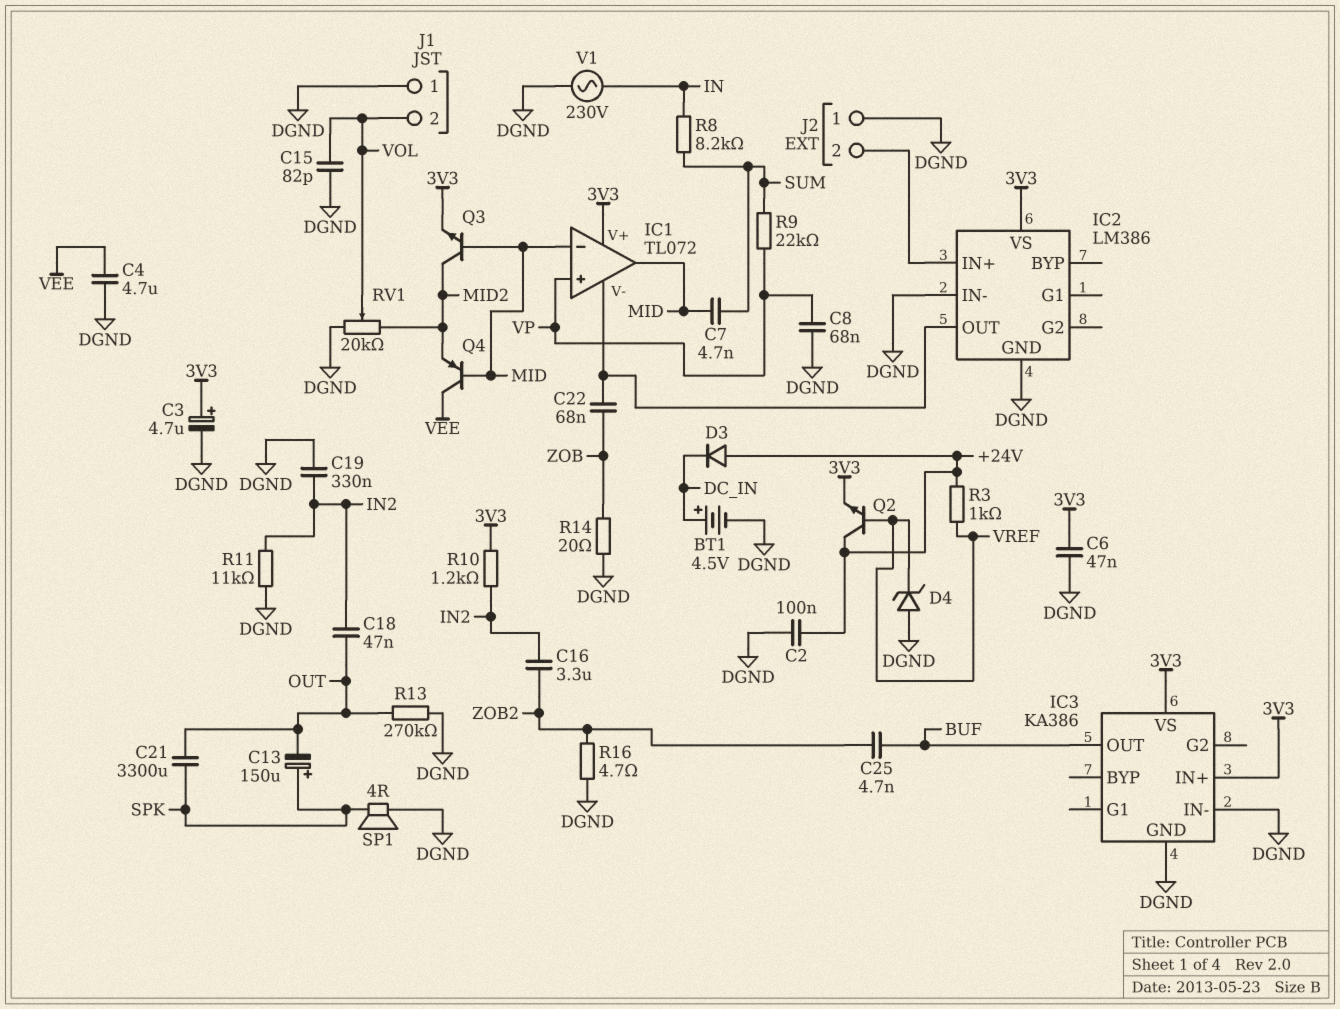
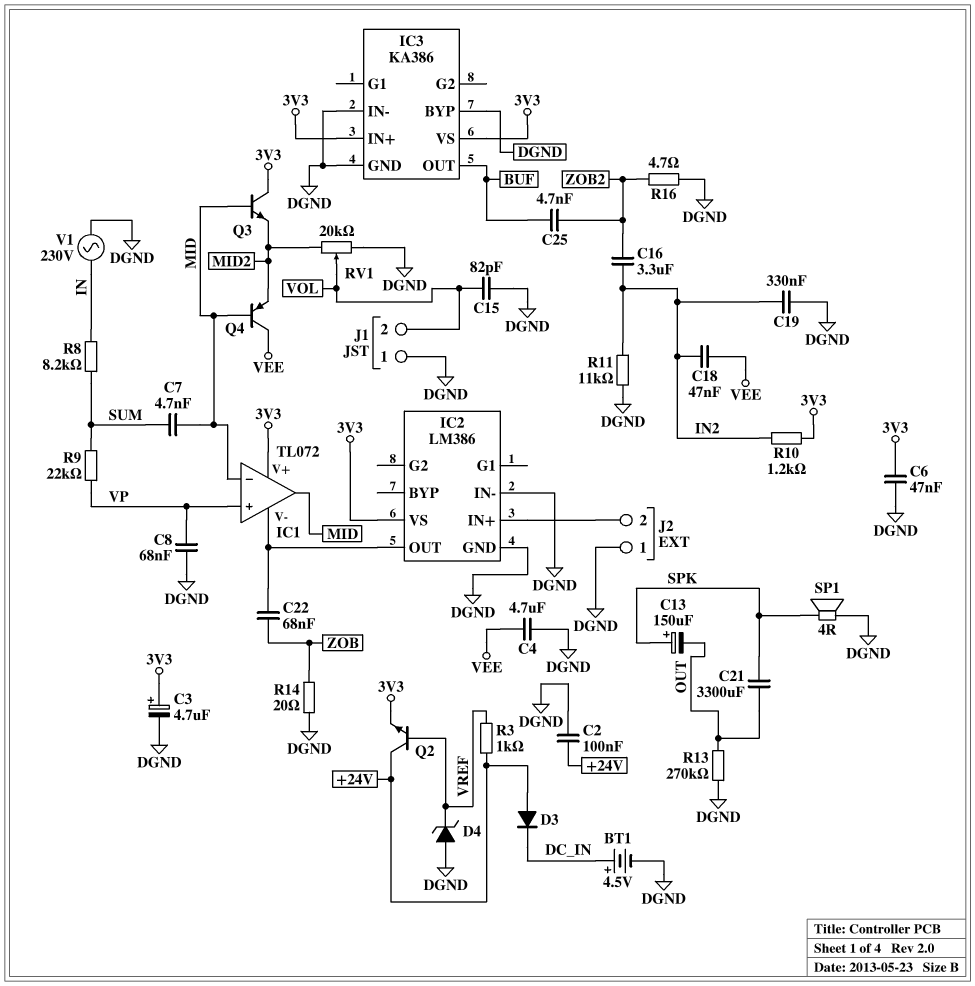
C18: 47nF (IN2, OUT) -> 47nF (IN2, VEE)
IC3 pin BYP: none -> DGND
Q3: NPN (B MID, C MID2, E 3V3) -> NPN (B MID, C 3V3, E MID2)

